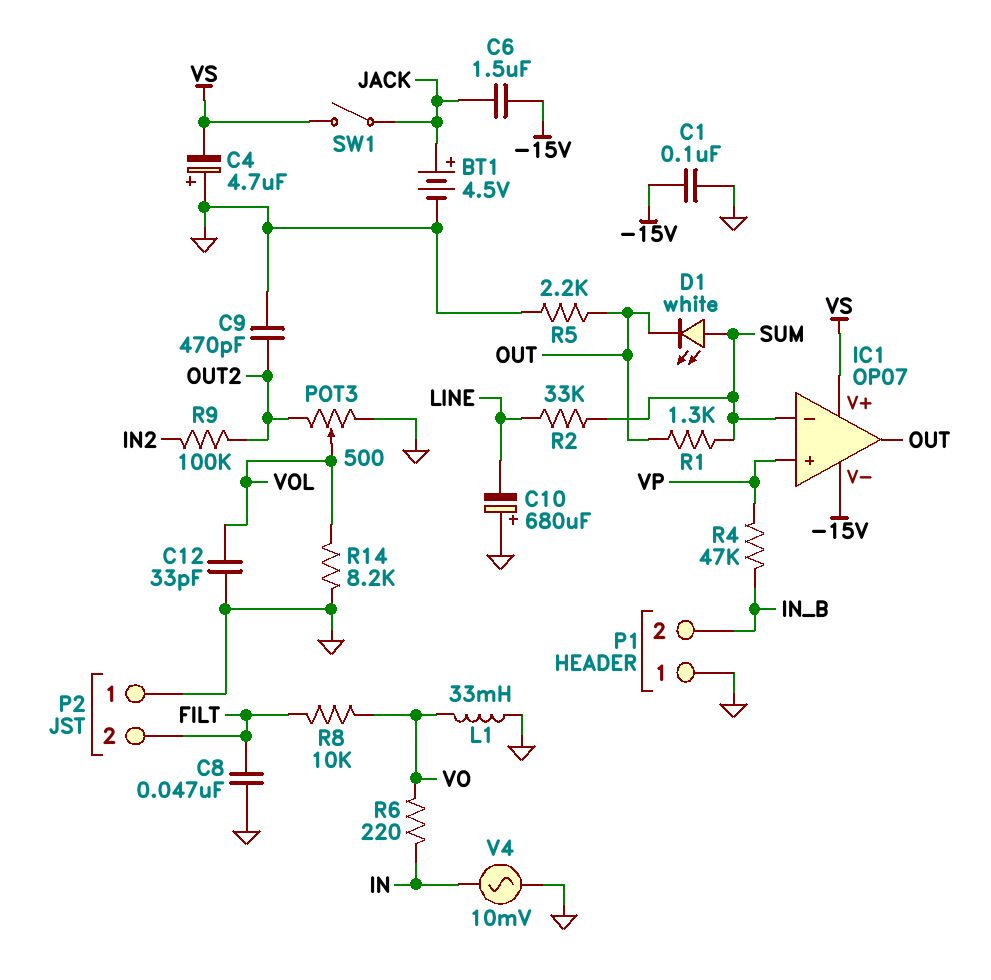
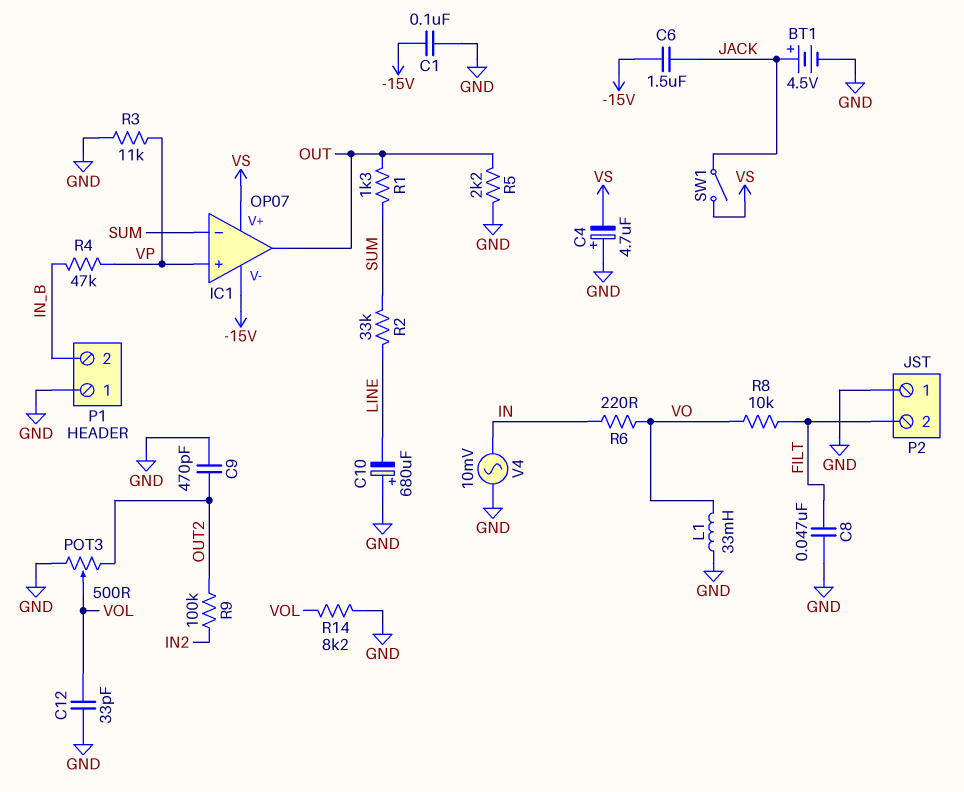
D1: LED white (A SUM, K OUT) -> none
R3: none -> 11k (GND, VP)

